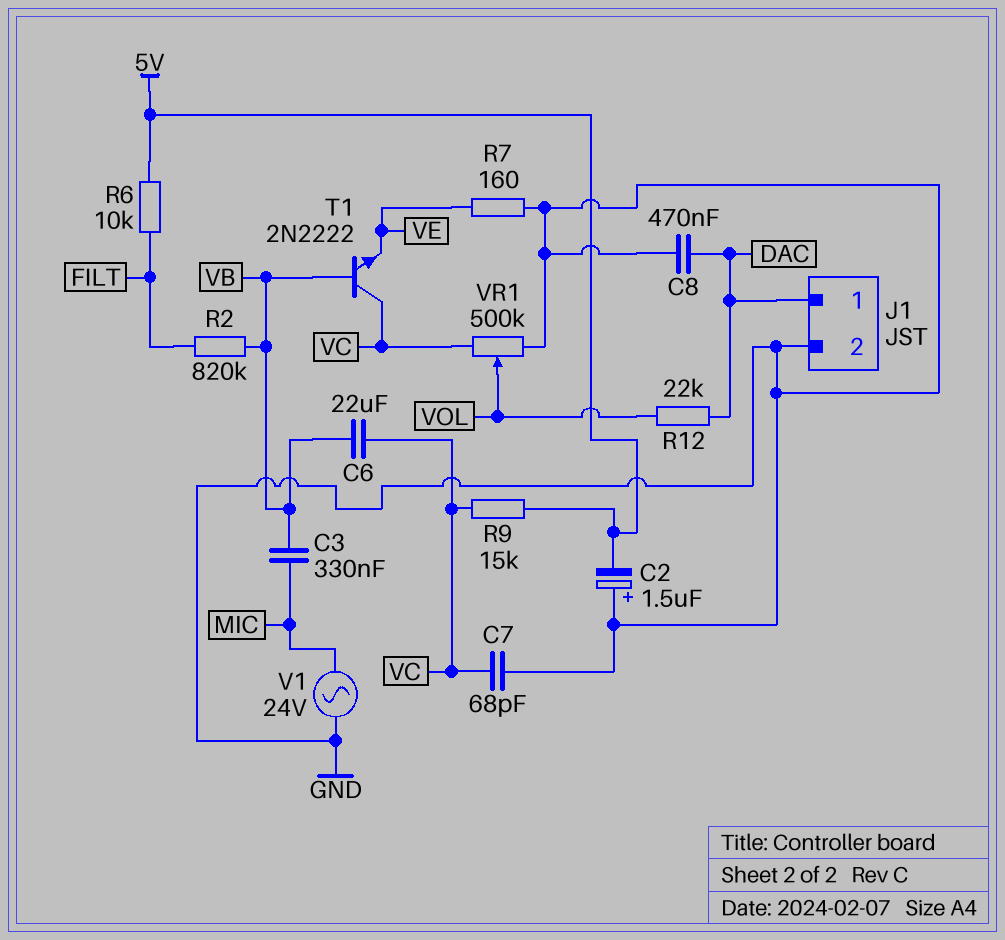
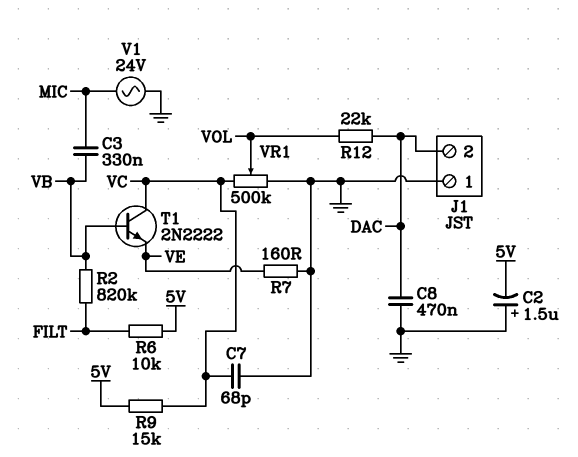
C6: 22uF (VB, VC) -> none
J1 pin 1: DAC -> GND
J1 pin 2: GND -> DAC

